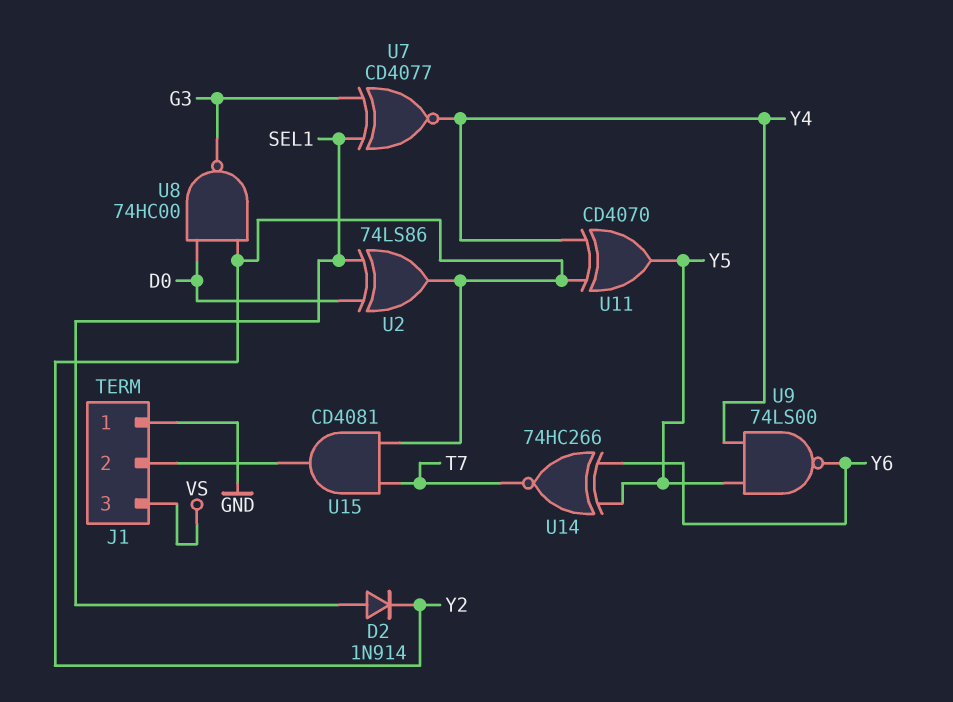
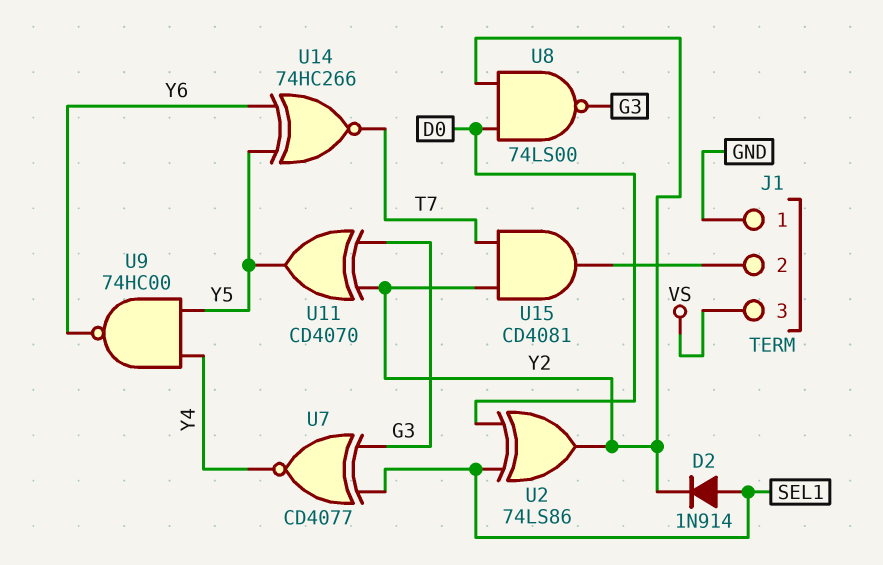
U8: NAND 74HC00 (in D0, in Y2, out G3) -> NAND 74LS00 (in D0, in Y2, out G3)
U9: NAND 74LS00 (in Y4, in Y5, out Y6) -> NAND 74HC00 (in Y4, in Y5, out Y6)
U11: XOR CD4070 (in Y2, in Y4, out Y5) -> XOR CD4070 (in G3, in Y2, out Y5)

